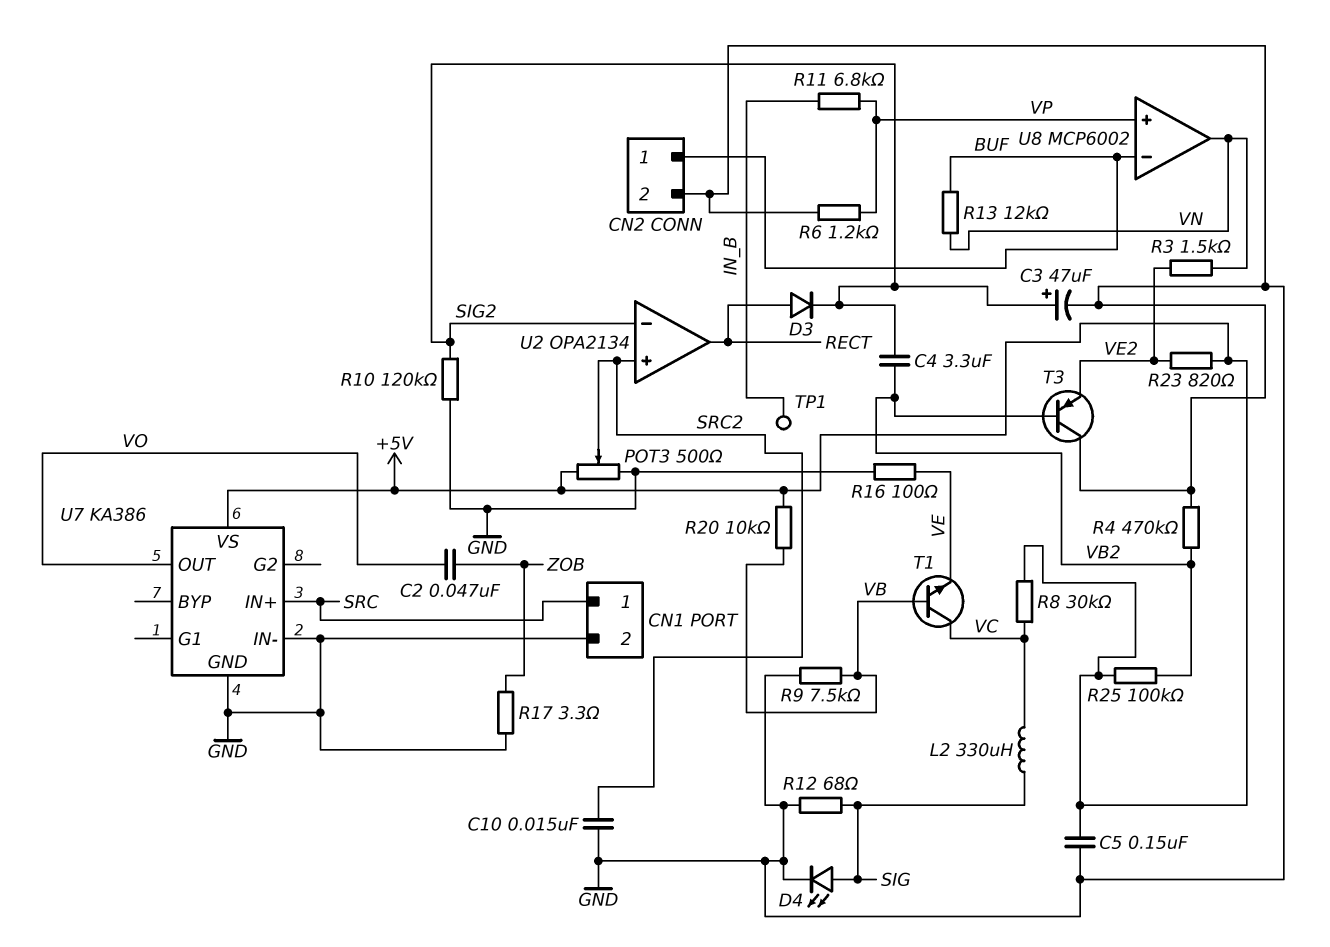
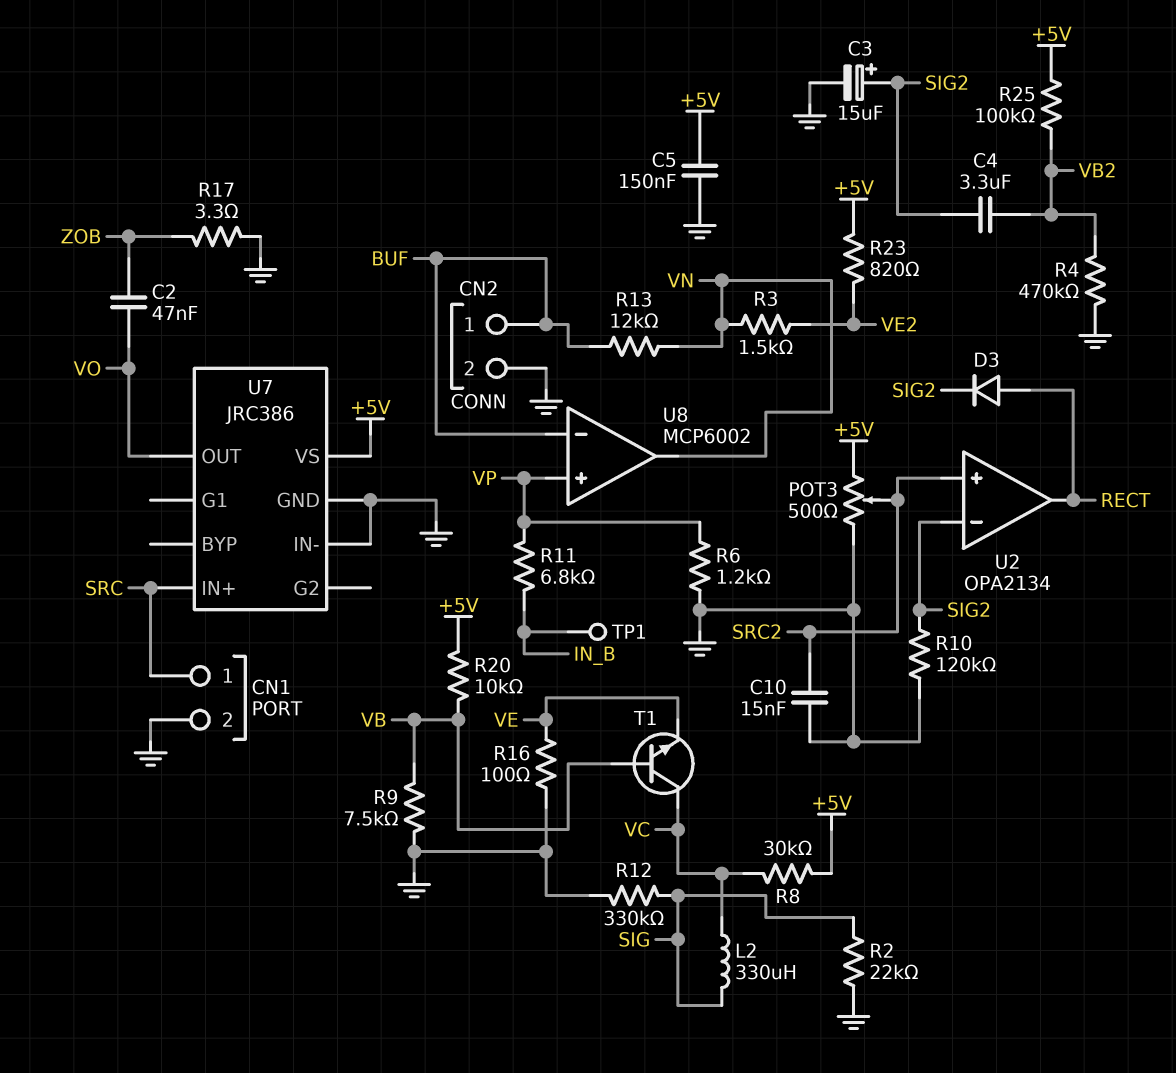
C3: 47uF (plus SIG2, minus GND) -> 15uF (plus SIG2, minus GND)
D4: LED (A SIG, K GND) -> none
R2: none -> 22k (GND, SIG)
R12: 68 (GND, SIG) -> 330k (GND, SIG)
T3: PNP (B VB2, C GND, E VE2) -> none
U7: KA386 -> JRC386

